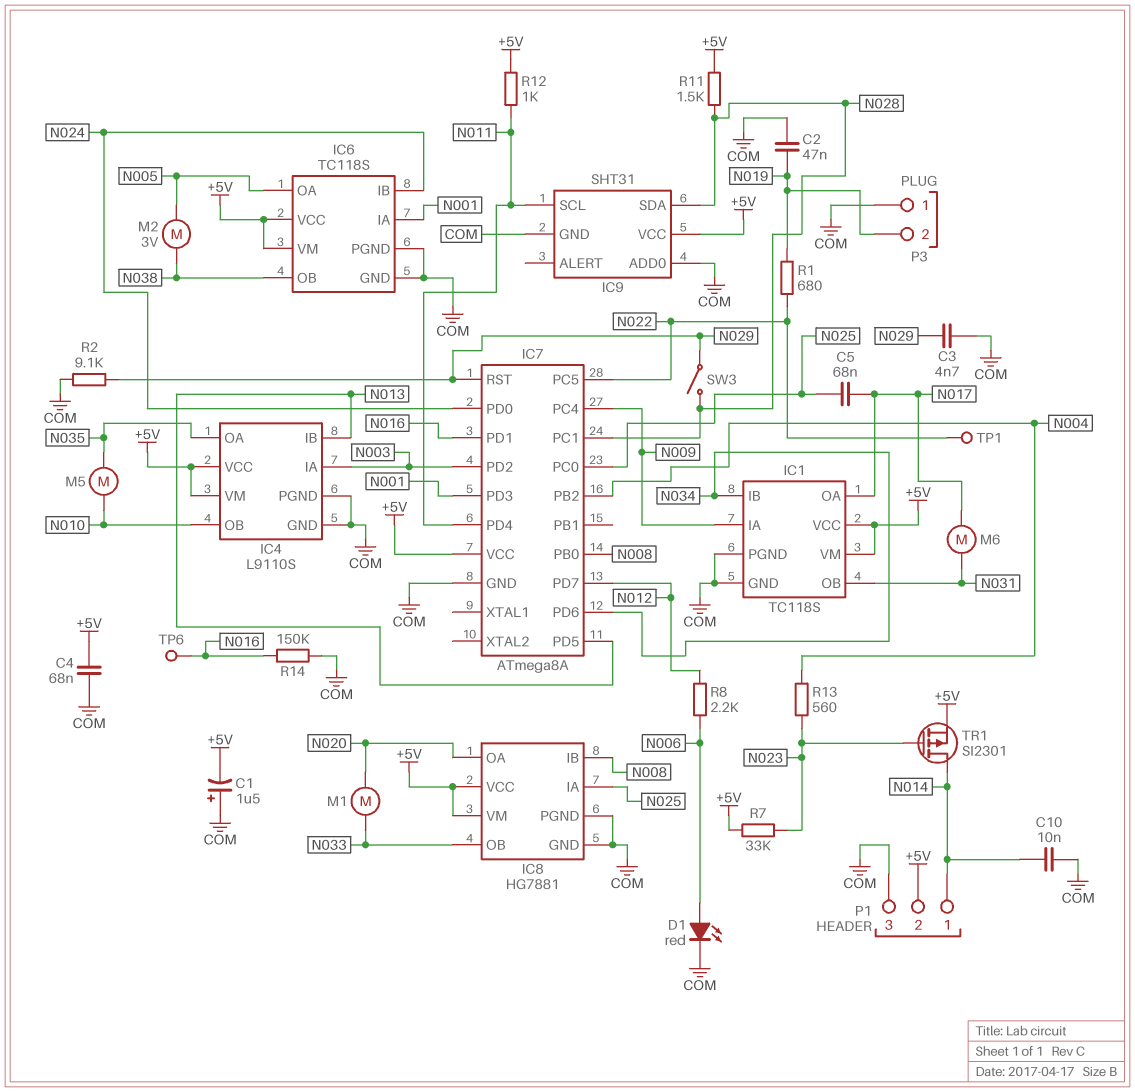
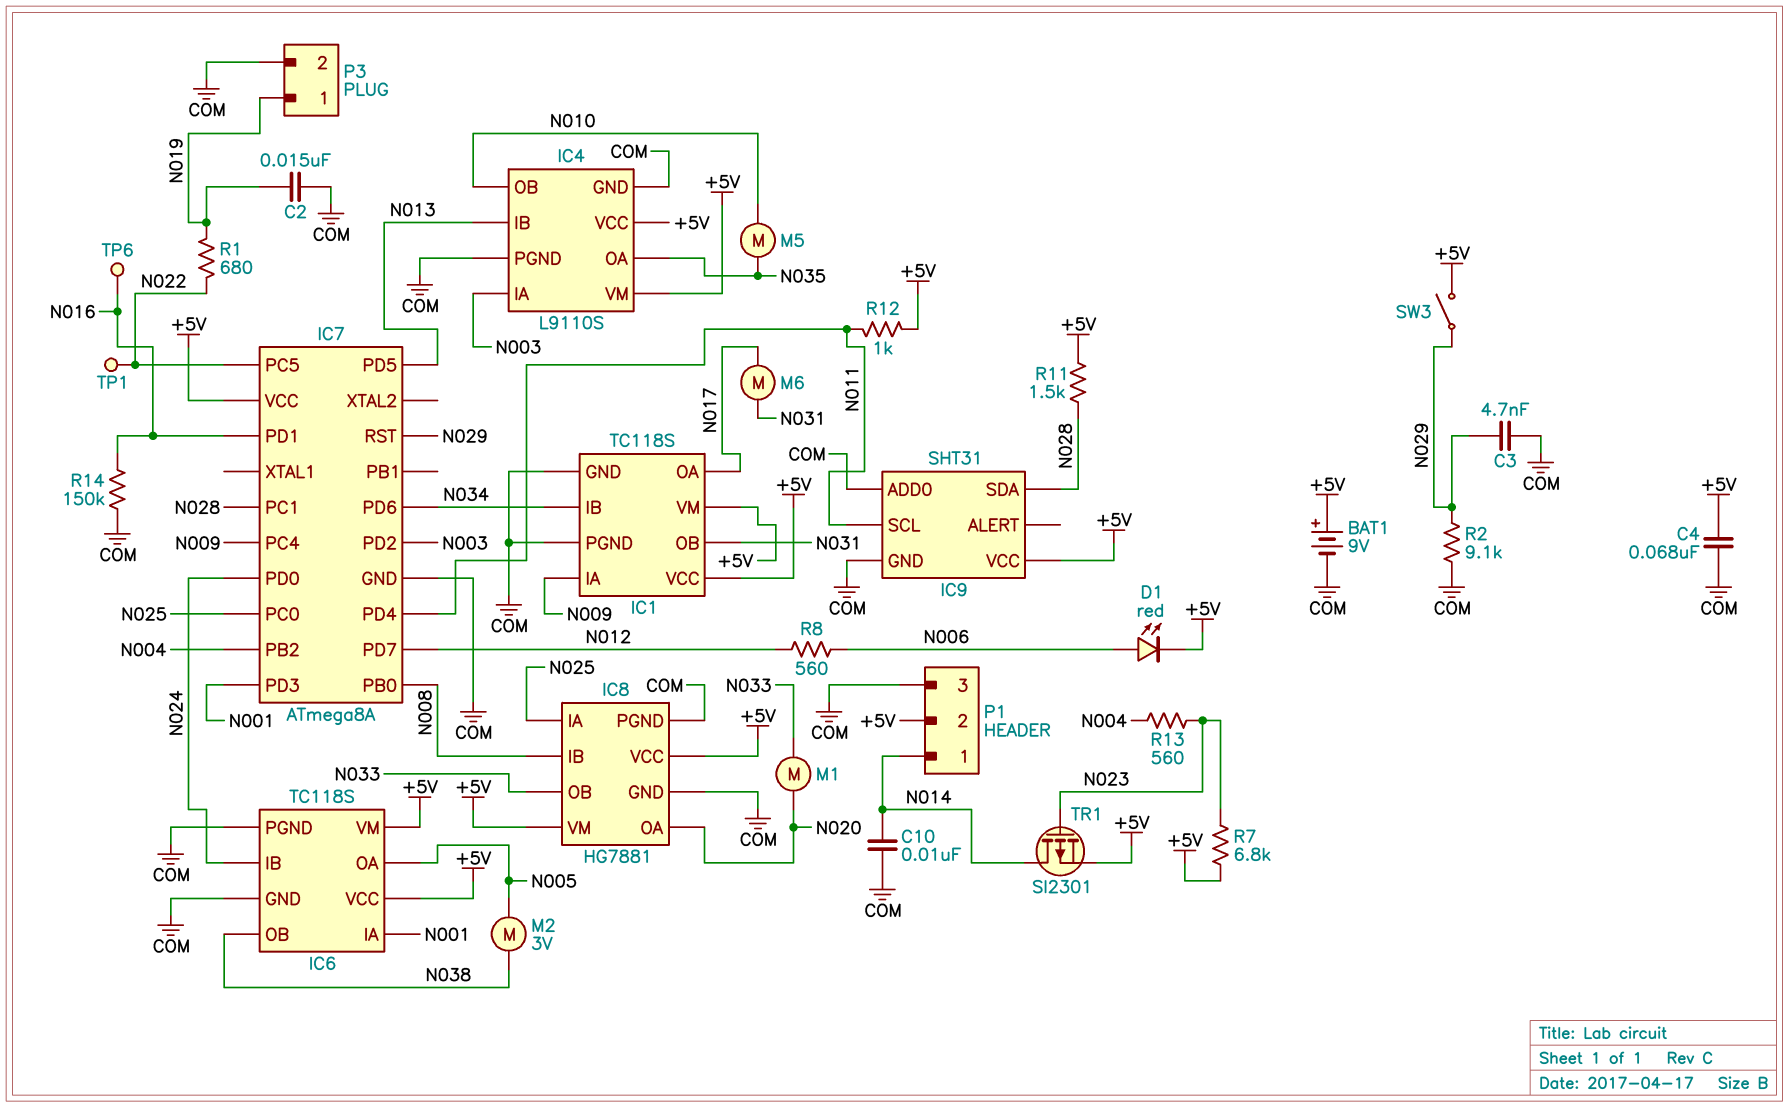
BAT1: none -> 9V (plus +5V, minus COM)
C1: 1.5uF (plus COM, minus +5V) -> none
C2: 47nF (COM, N019) -> 15nF (COM, N019)
C5: 68nF (N017, N025) -> none
D1: LED red (A N006, K COM) -> LED red (A N006, K +5V)
P3 pin 1: COM -> N019
P3 pin 2: N019 -> COM
R7: 33k (+5V, N023) -> 6.8k (+5V, N023)
R8: 2.2k (N006, N012) -> 560 (N006, N012)
SW3: switch (N028, N029) -> switch (+5V, N029)

